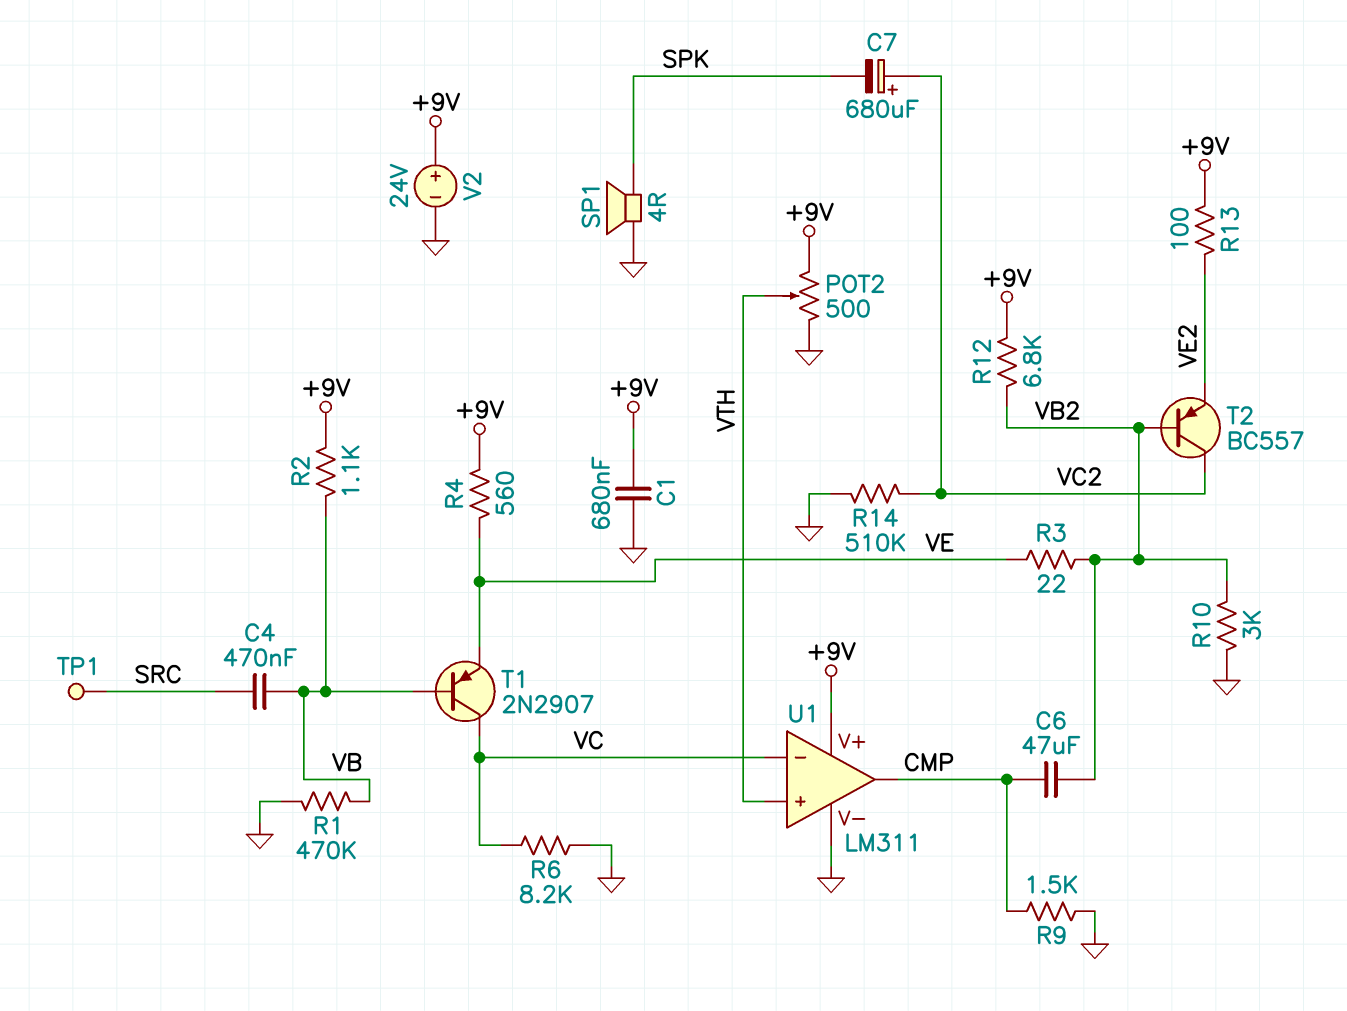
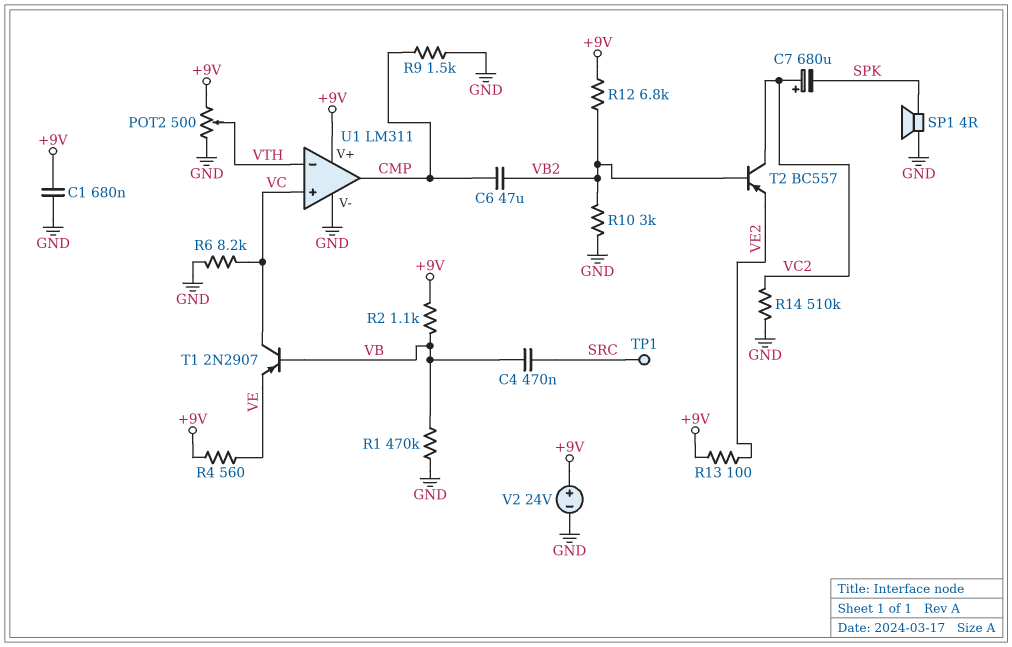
R3: 22 (VB2, VE) -> none
U1 pin in+: VTH -> VC
U1 pin in-: VC -> VTH

